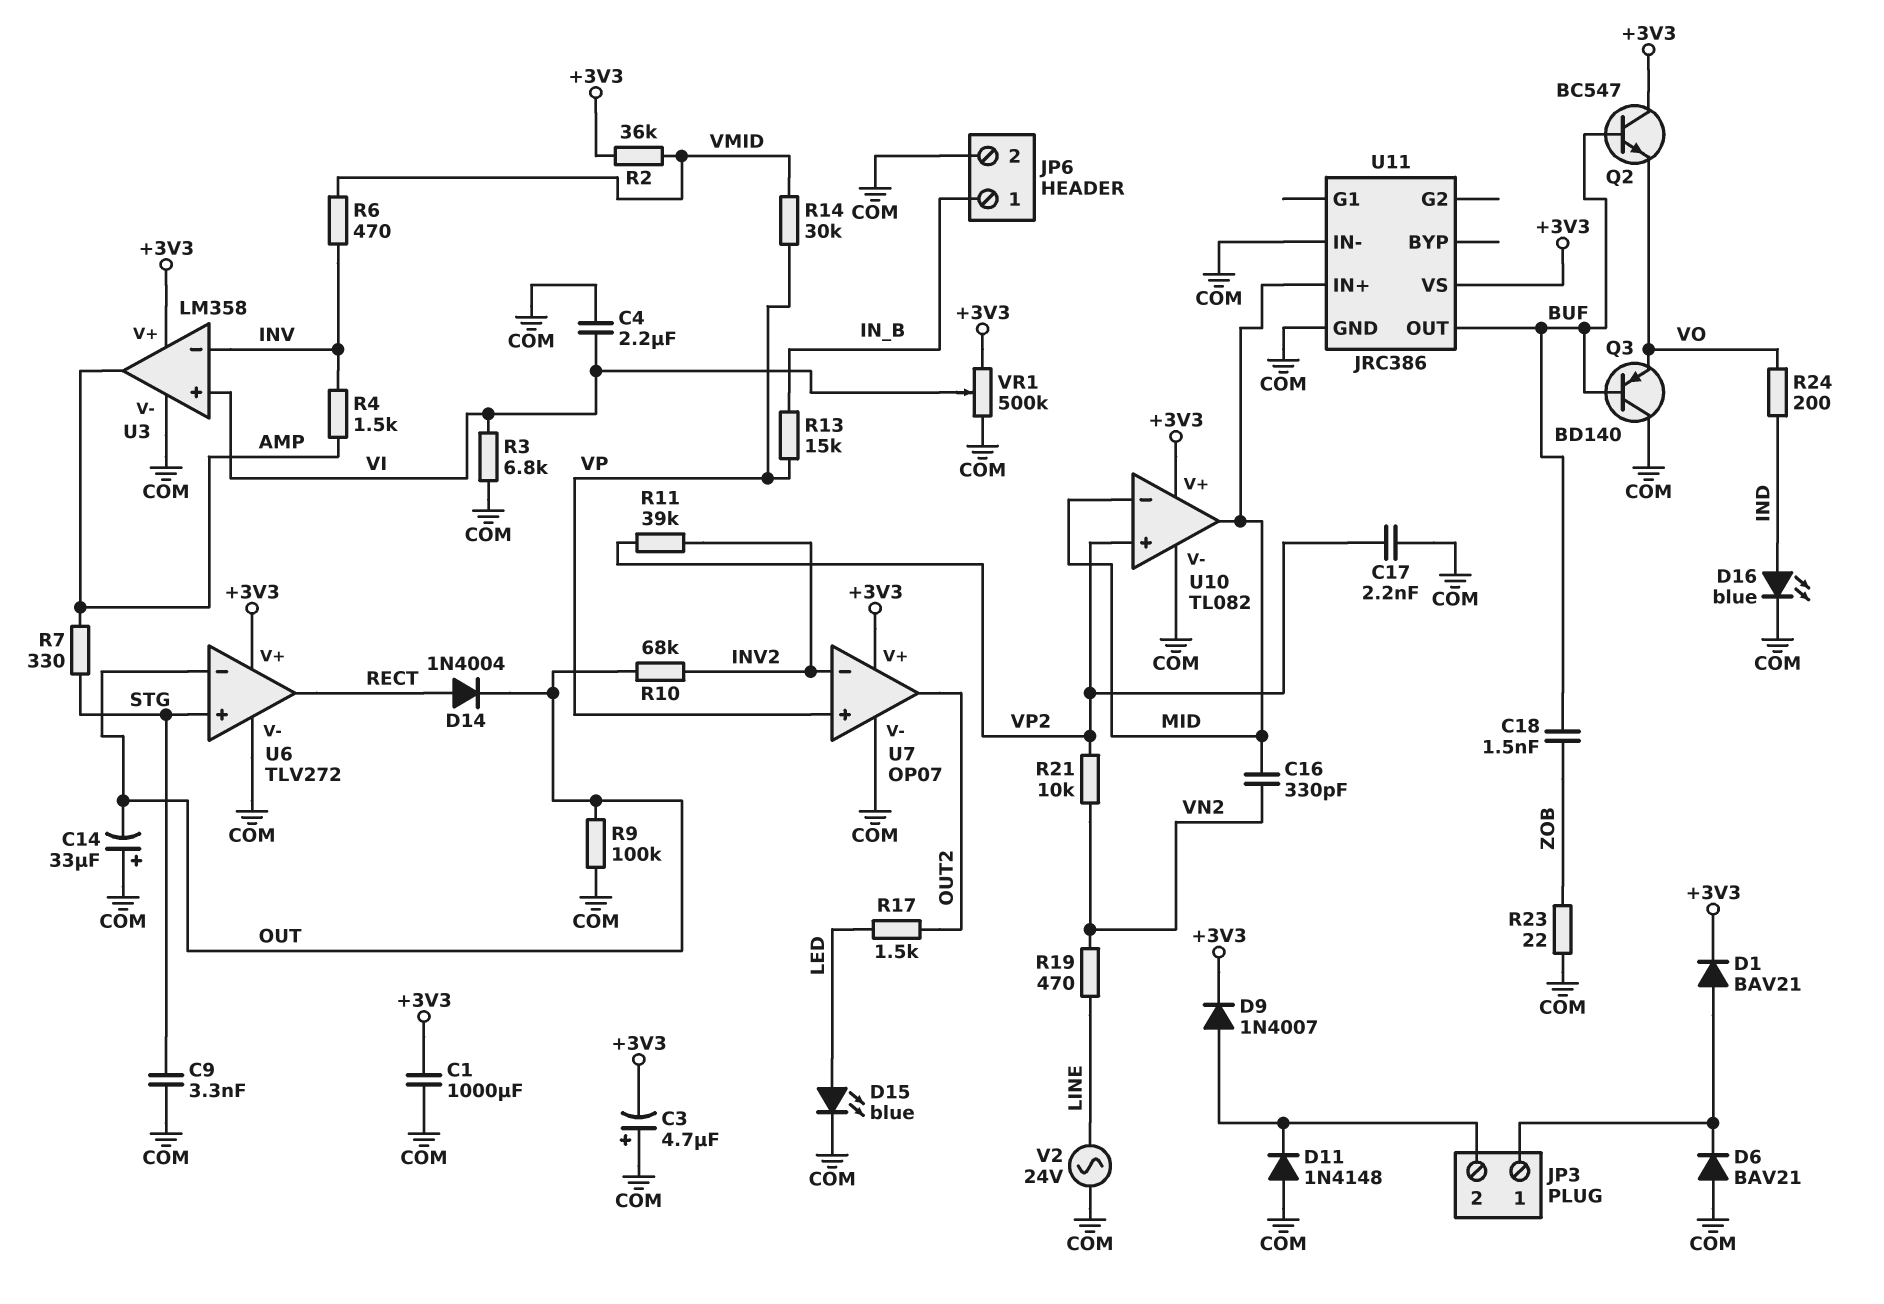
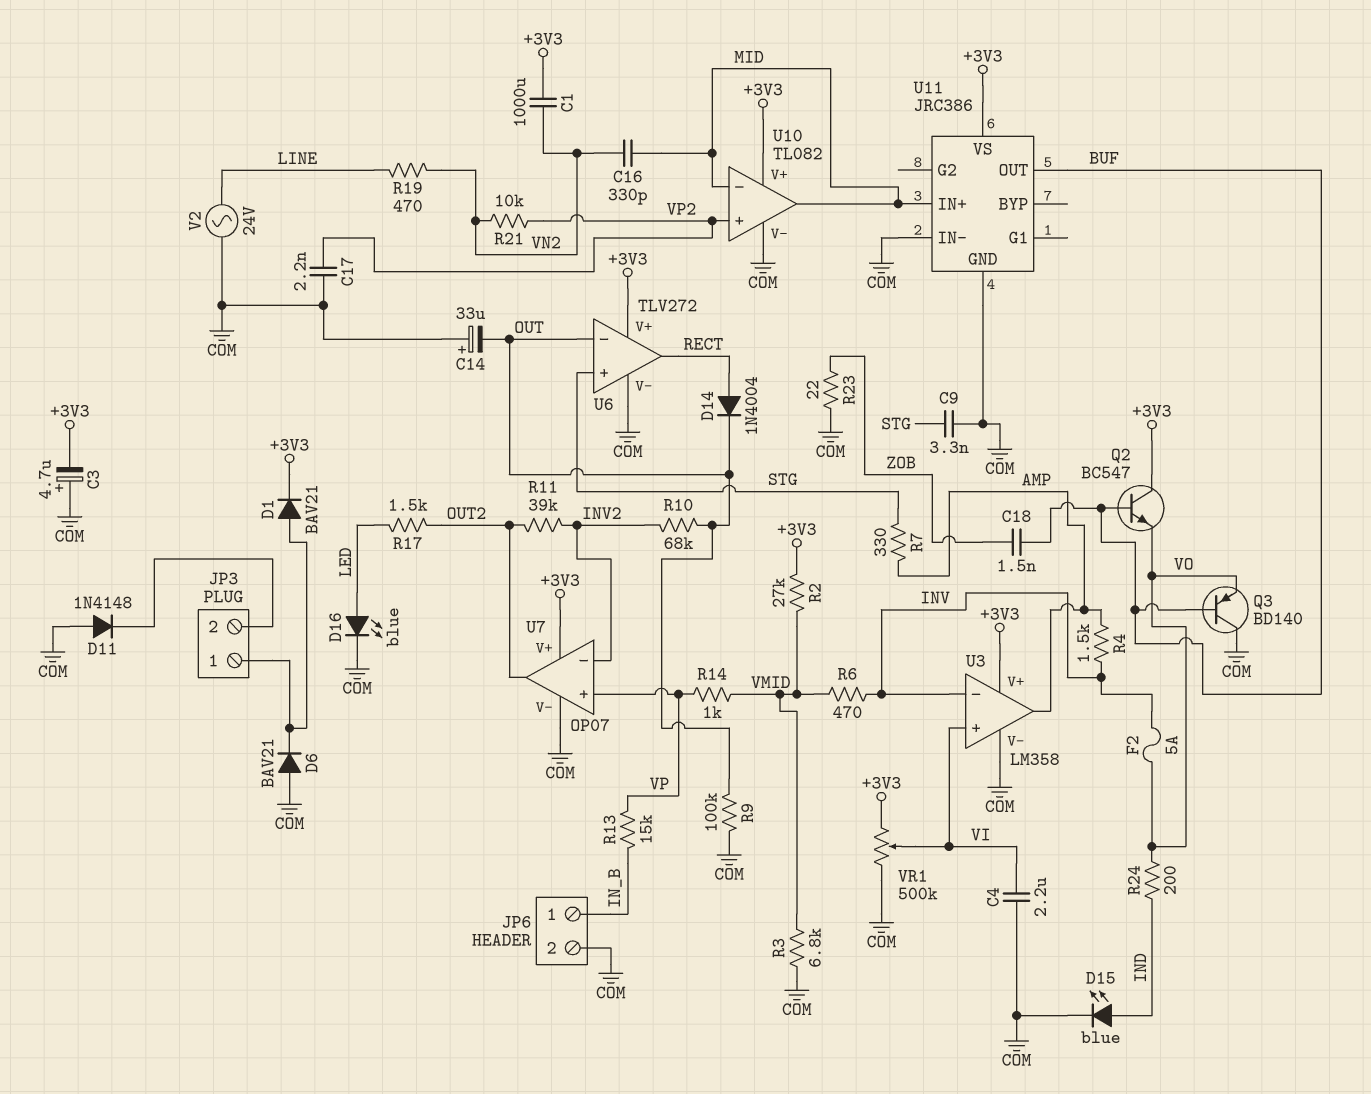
C1: 1000uF (+3V3, COM) -> 1000uF (+3V3, VN2)
D9: diode 1N4007 (A JP3/2, K +3V3) -> none
D15: LED blue (A LED, K COM) -> LED blue (A IND, K COM)
D16: LED blue (A IND, K COM) -> LED blue (A LED, K COM)
F2: none -> 5A (INV, VO)
R2: 36k (+3V3, VMID) -> 27k (+3V3, VMID)
R3: 6.8k (COM, VI) -> 6.8k (COM, VMID)
R11: 39k (INV2, VP2) -> 39k (INV2, OUT2)
R14: 30k (VMID, VP) -> 1k (VMID, VP)

